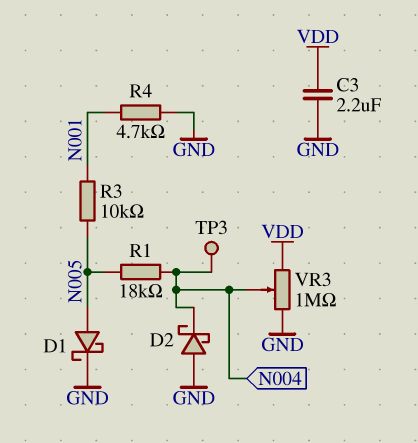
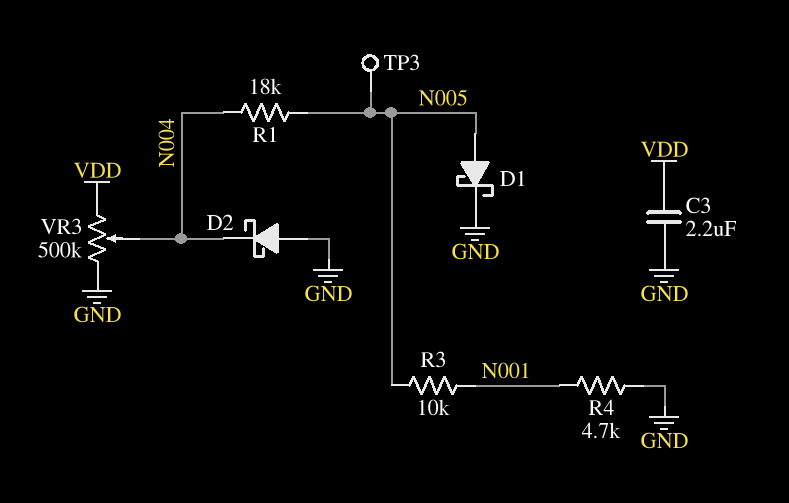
TP3: test point (N004) -> test point (N005)
VR3: 1M (GND, VDD, wiper N004) -> 500k (GND, VDD, wiper N004)

